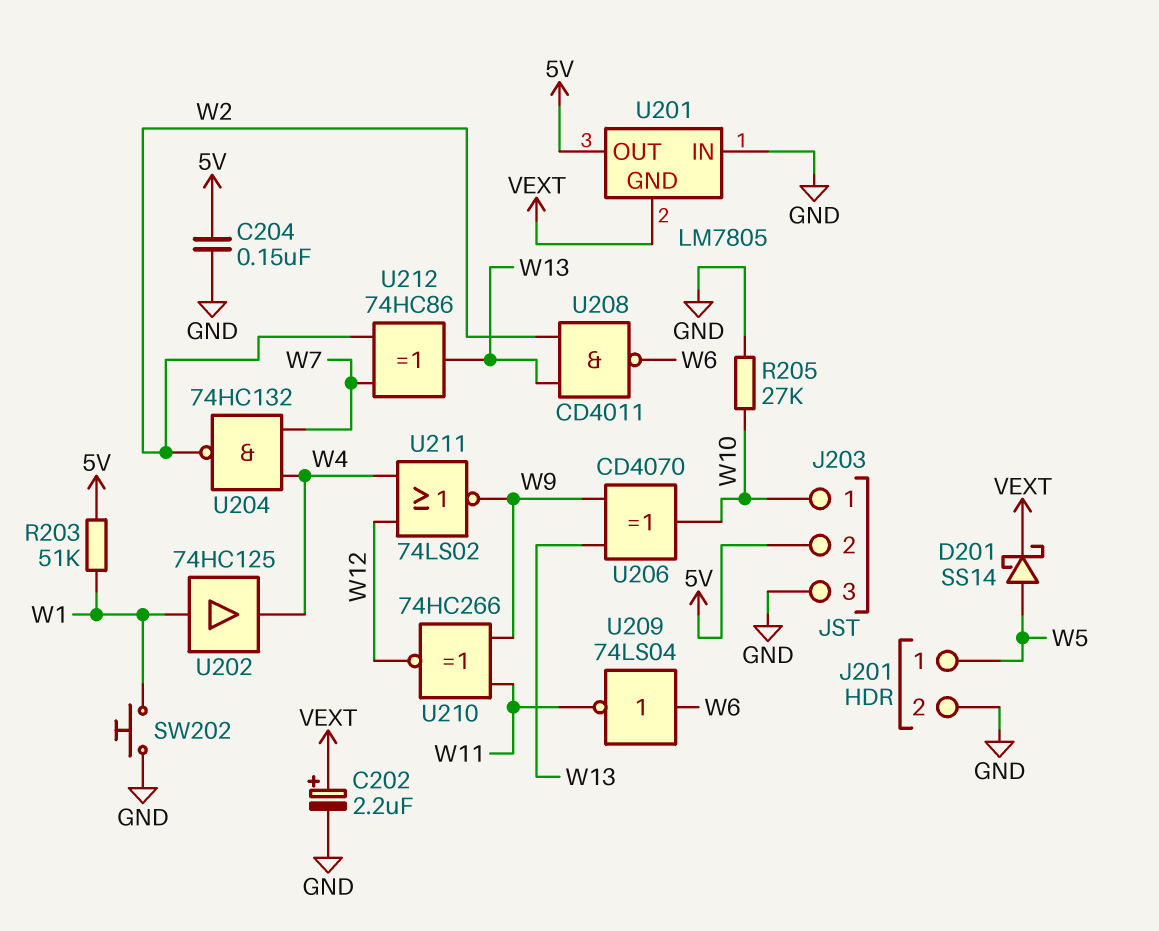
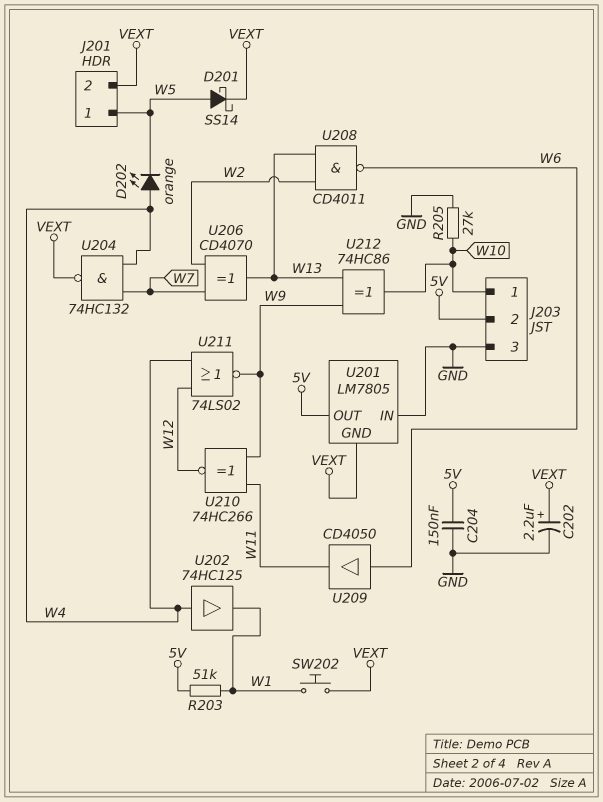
D202: none -> LED orange (A W4, K W5)
J201 pin 2: GND -> VEXT
SW202: button (GND, W1) -> button (VEXT, W1)
U202: buffer 74HC125 (in W1, out W4) -> buffer 74HC125 (in W4, out W1)
U204: NAND 74HC132 (in W4, in W7, out W2) -> NAND 74HC132 (in W4, in W7, out VEXT)
U206: XOR CD4070 (in W9, in W13, out W10) -> XOR CD4070 (in W2, in W7, out W13)
U209: NOT 74LS04 (in W6, out W11) -> buffer CD4050 (in W6, out W11)
U212: XOR 74HC86 (in W2, in W7, out W13) -> XOR 74HC86 (in W9, in W13, out W10)

